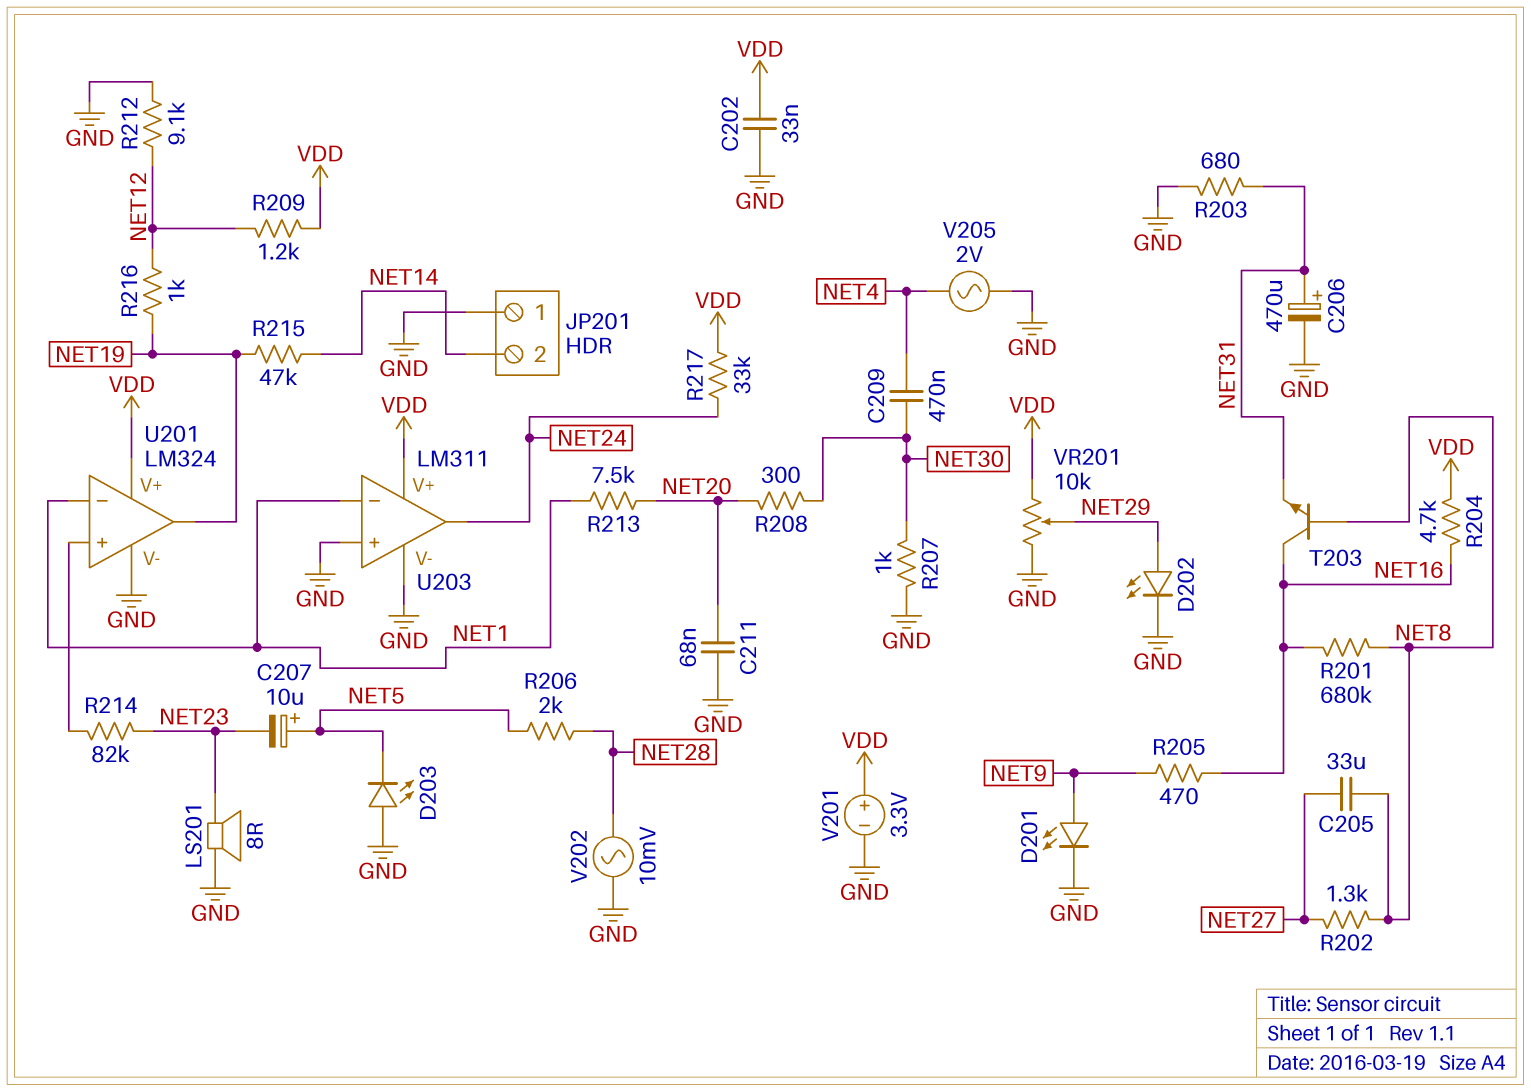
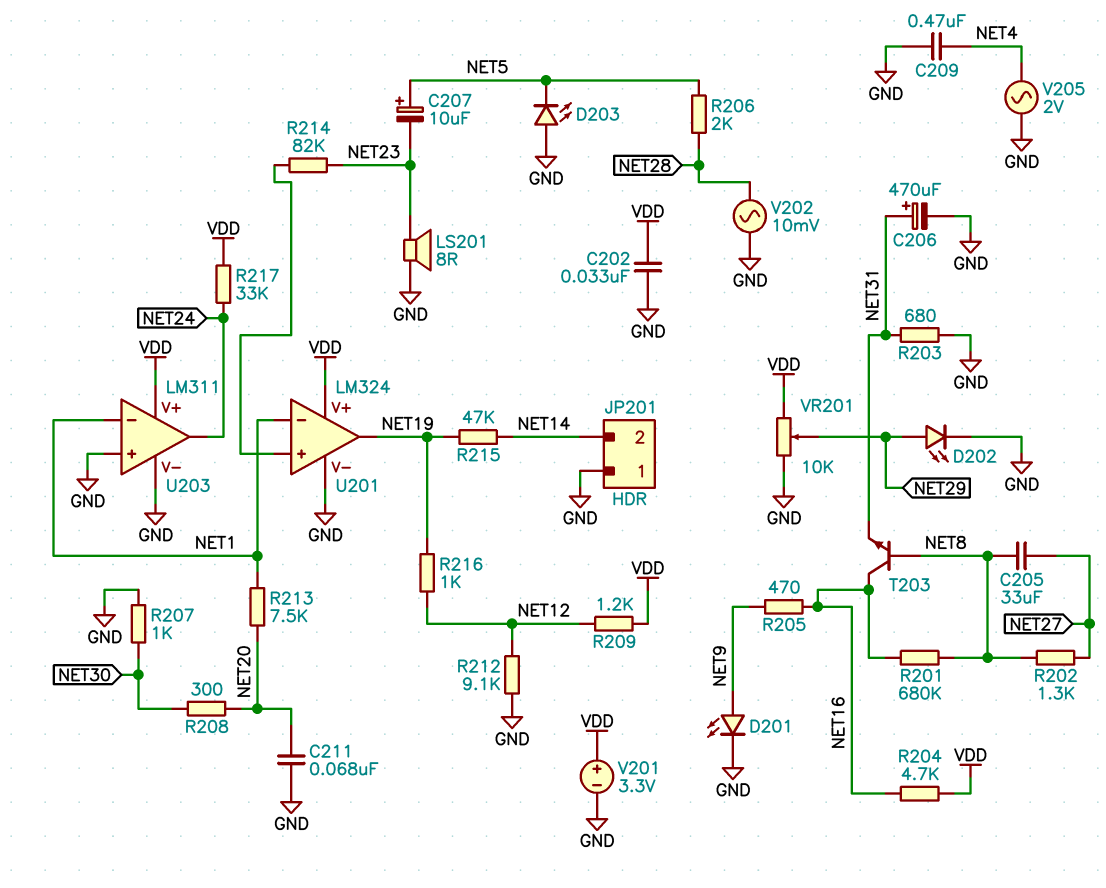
C209: 470nF (NET4, NET30) -> 470nF (GND, NET4)

